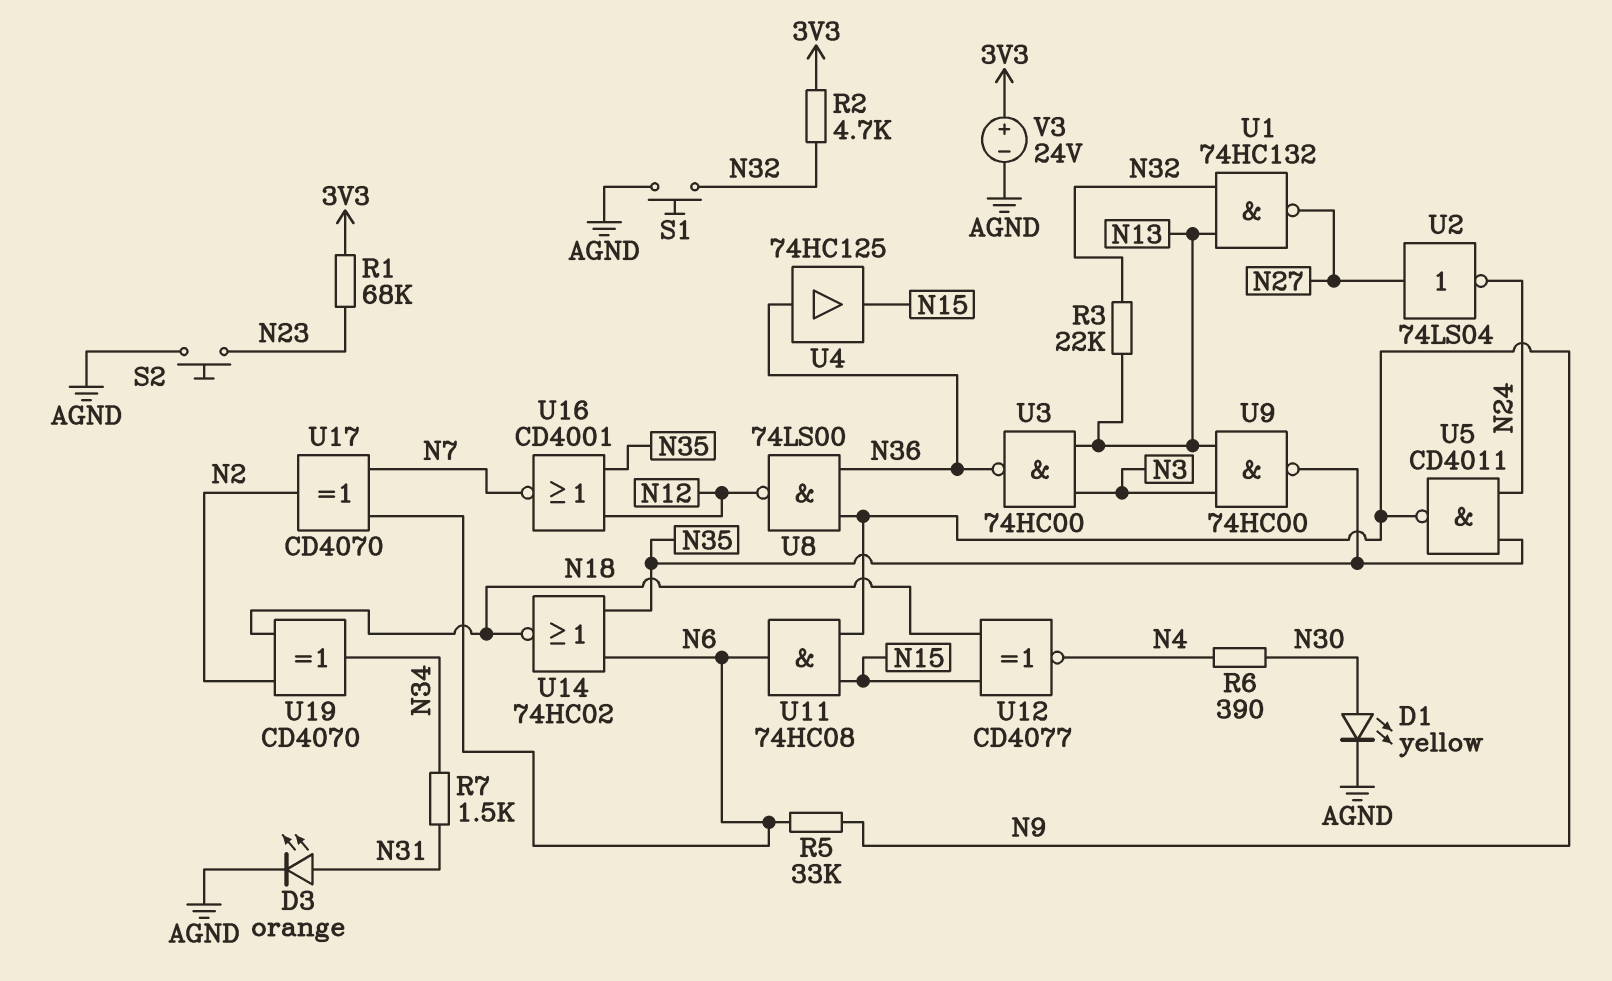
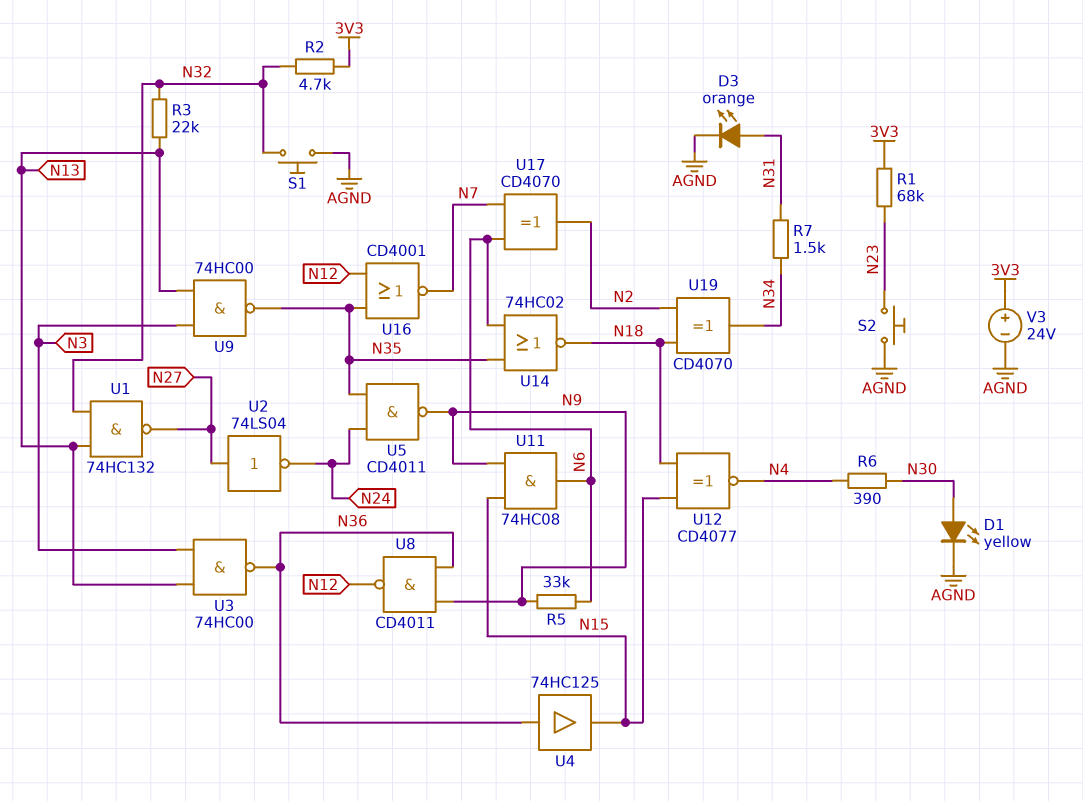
U8: NAND 74LS00 (in N9, in N36, out N12) -> NAND CD4011 (in N9, in N36, out N12)

